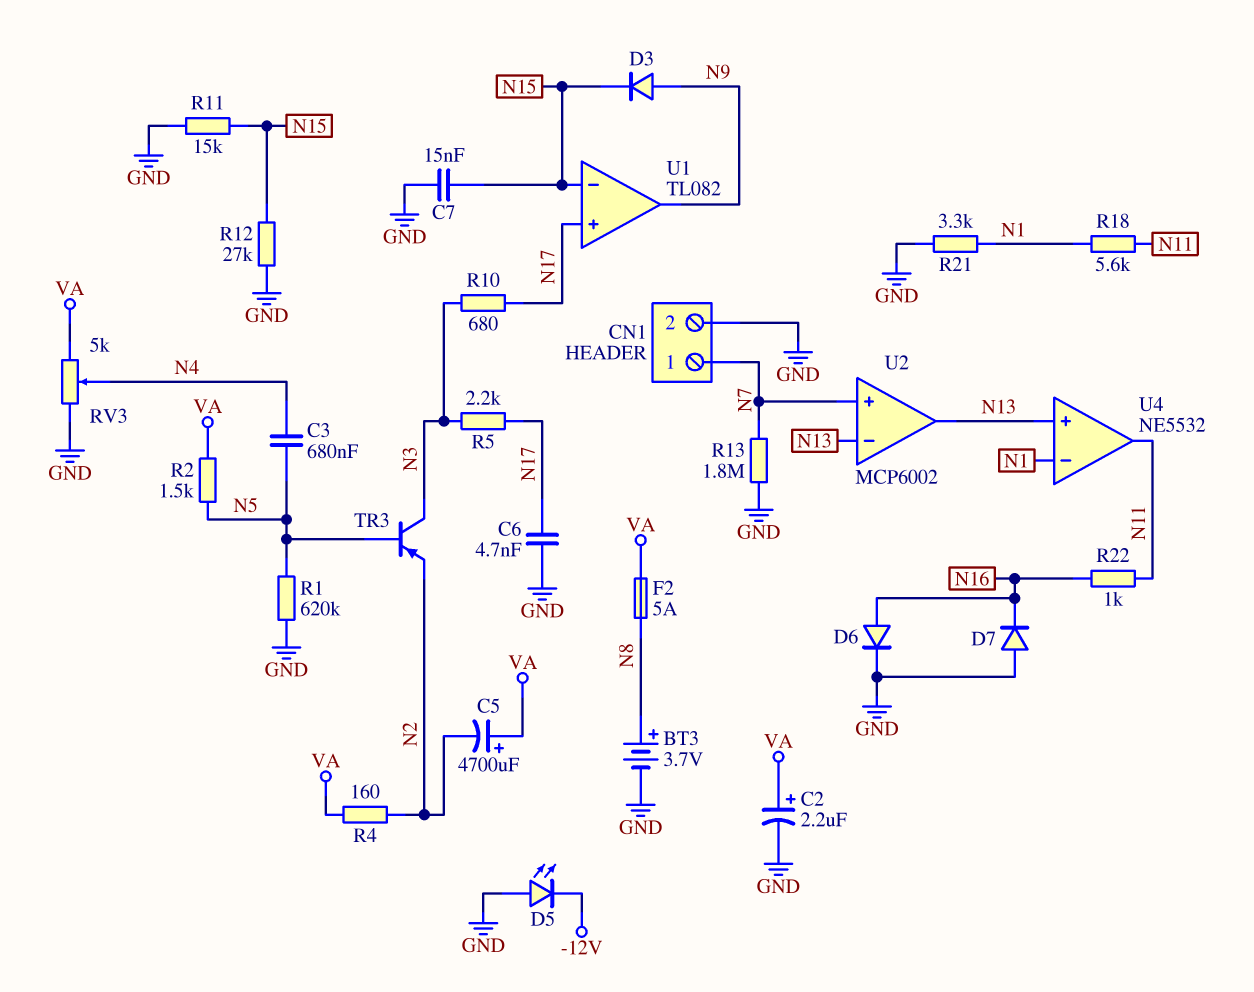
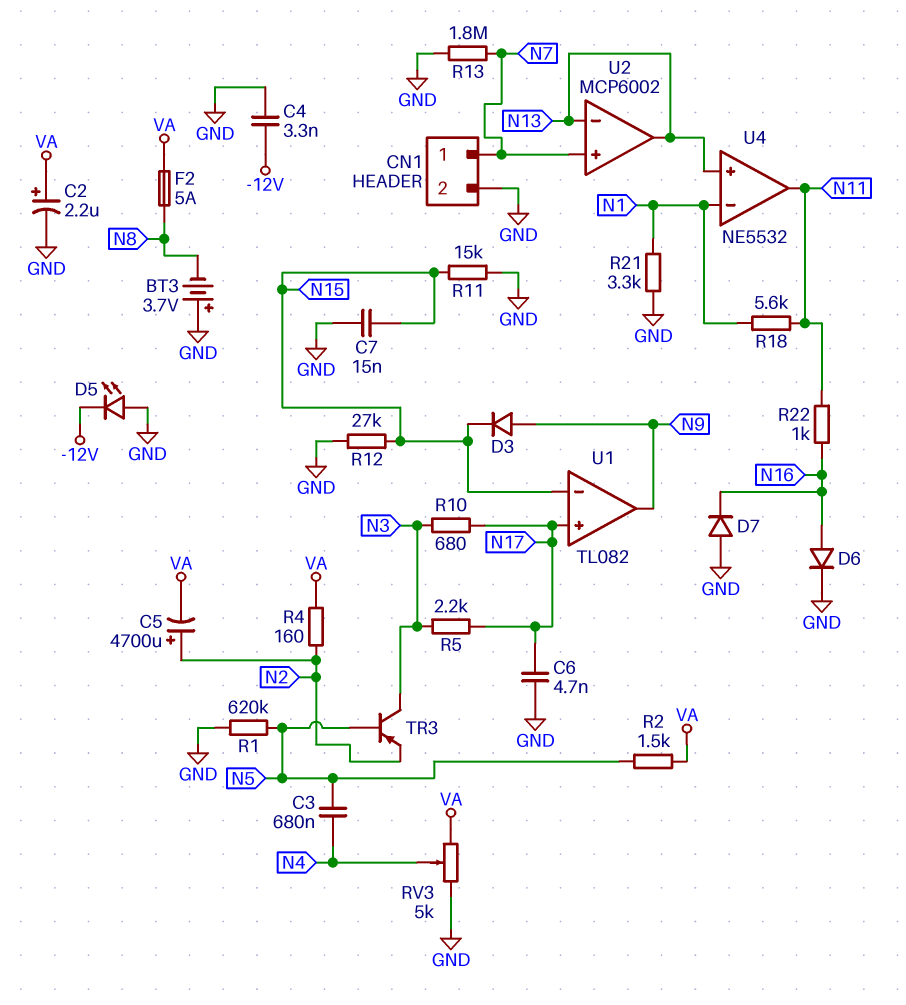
BT3: 3.7V (plus N8, minus GND) -> 3.7V (plus GND, minus N8)
C4: none -> 3.3nF (-12V, GND)
C5: 4700uF (plus VA, minus N2) -> 4700uF (plus N2, minus VA)

